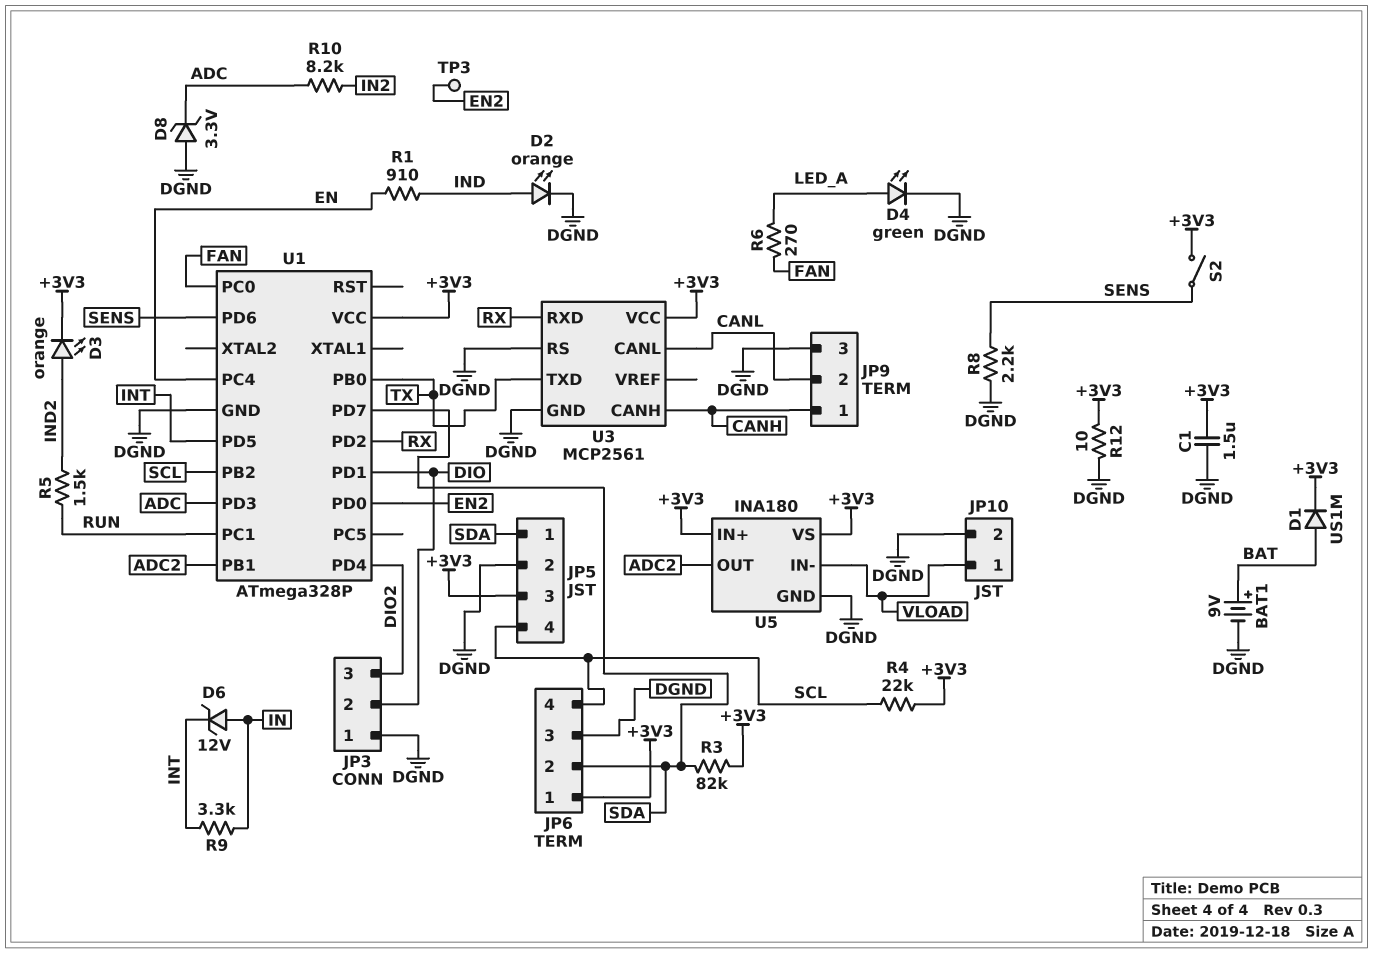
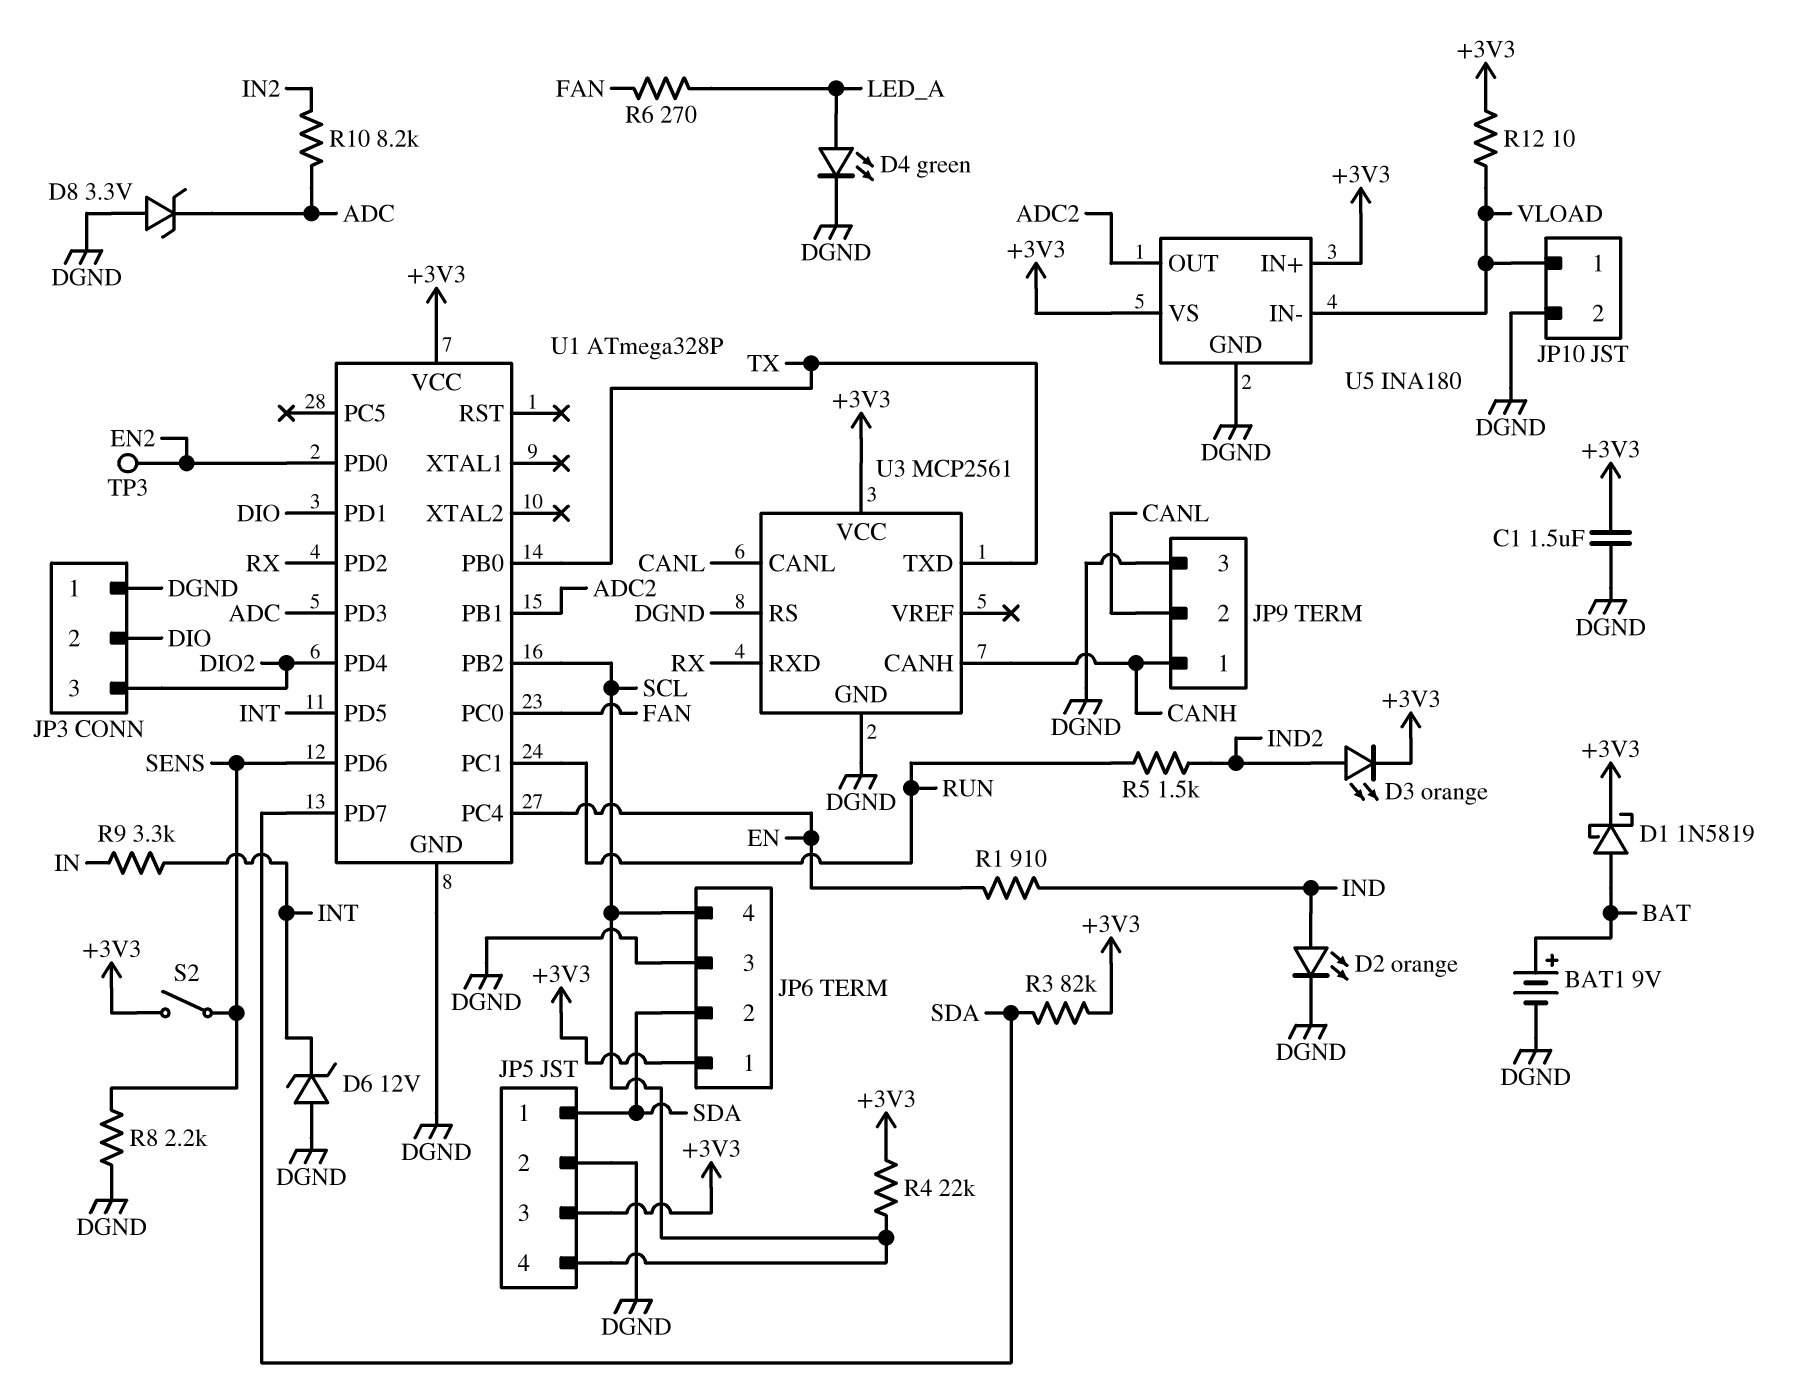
D1: diode US1M (A BAT, K +3V3) -> schottky 1N5819 (A BAT, K +3V3)
D6: zener 12V (A IN, K INT) -> zener 12V (A DGND, K INT)
R12: 10 (+3V3, DGND) -> 10 (+3V3, VLOAD)

